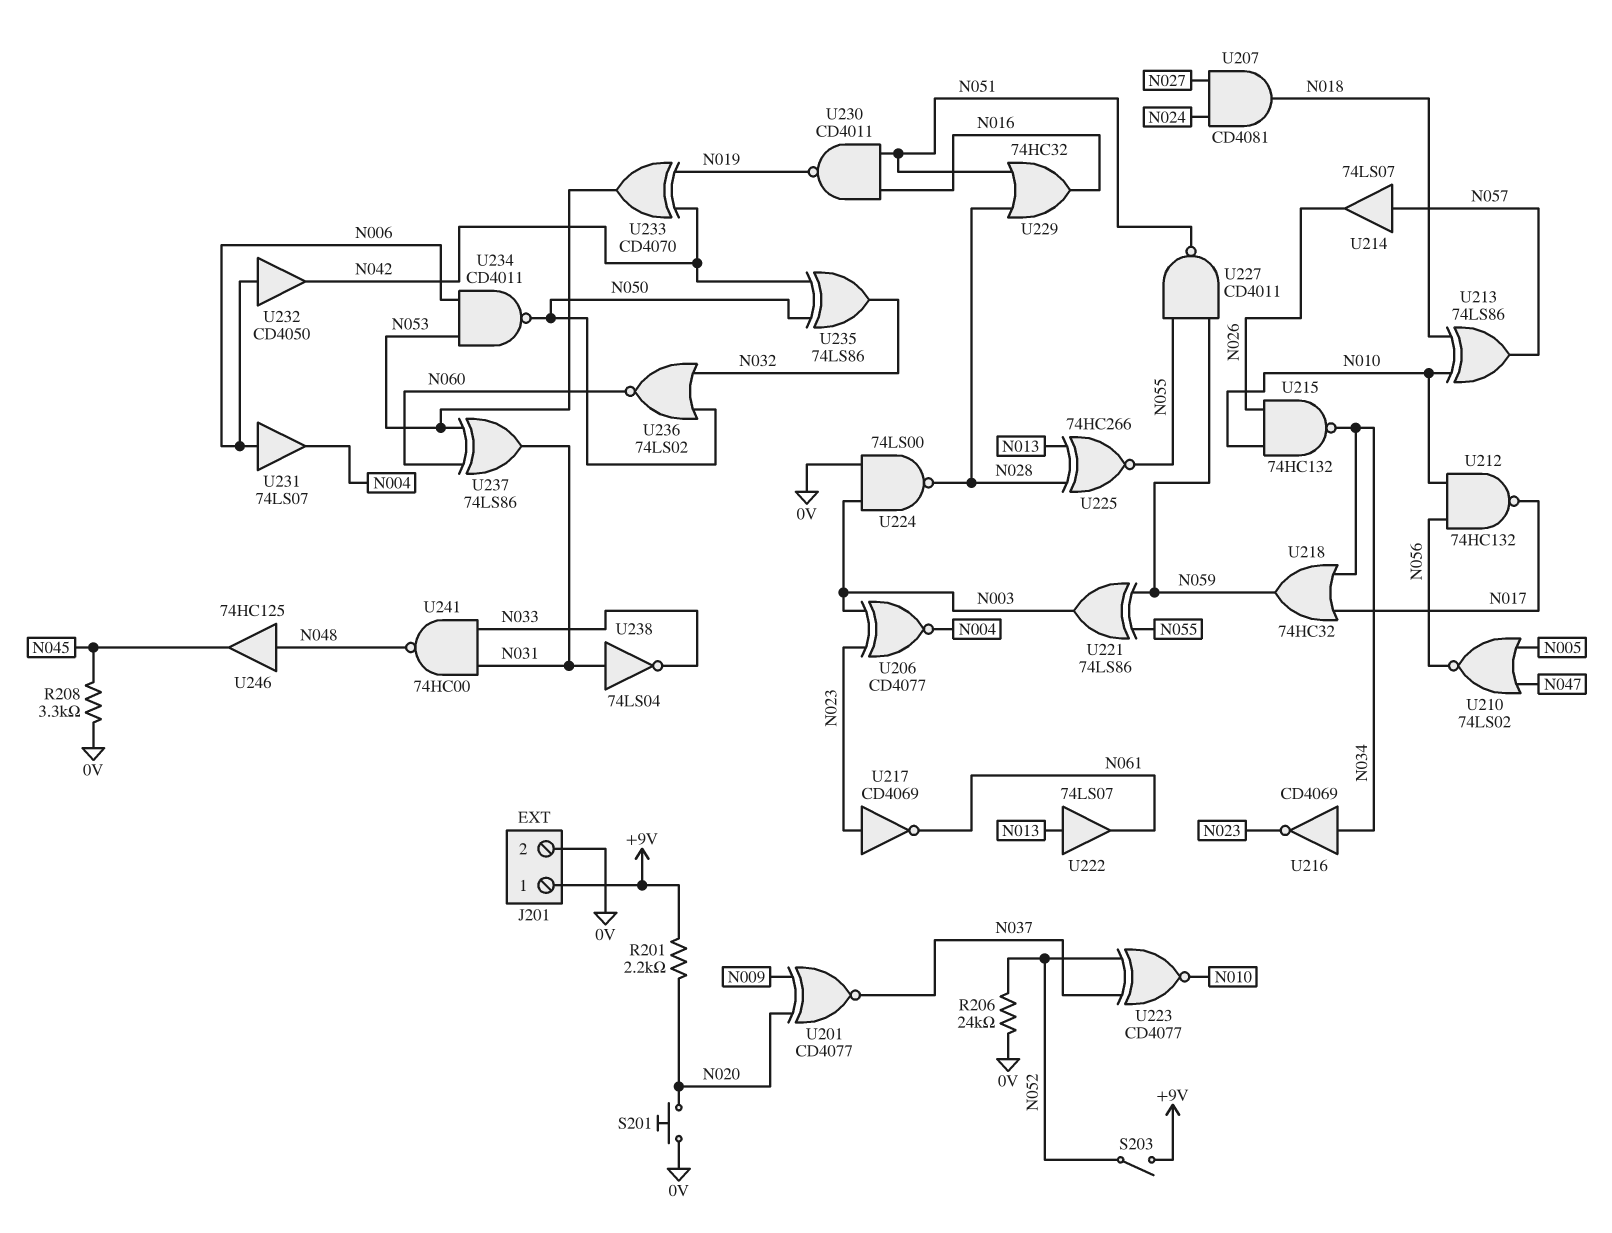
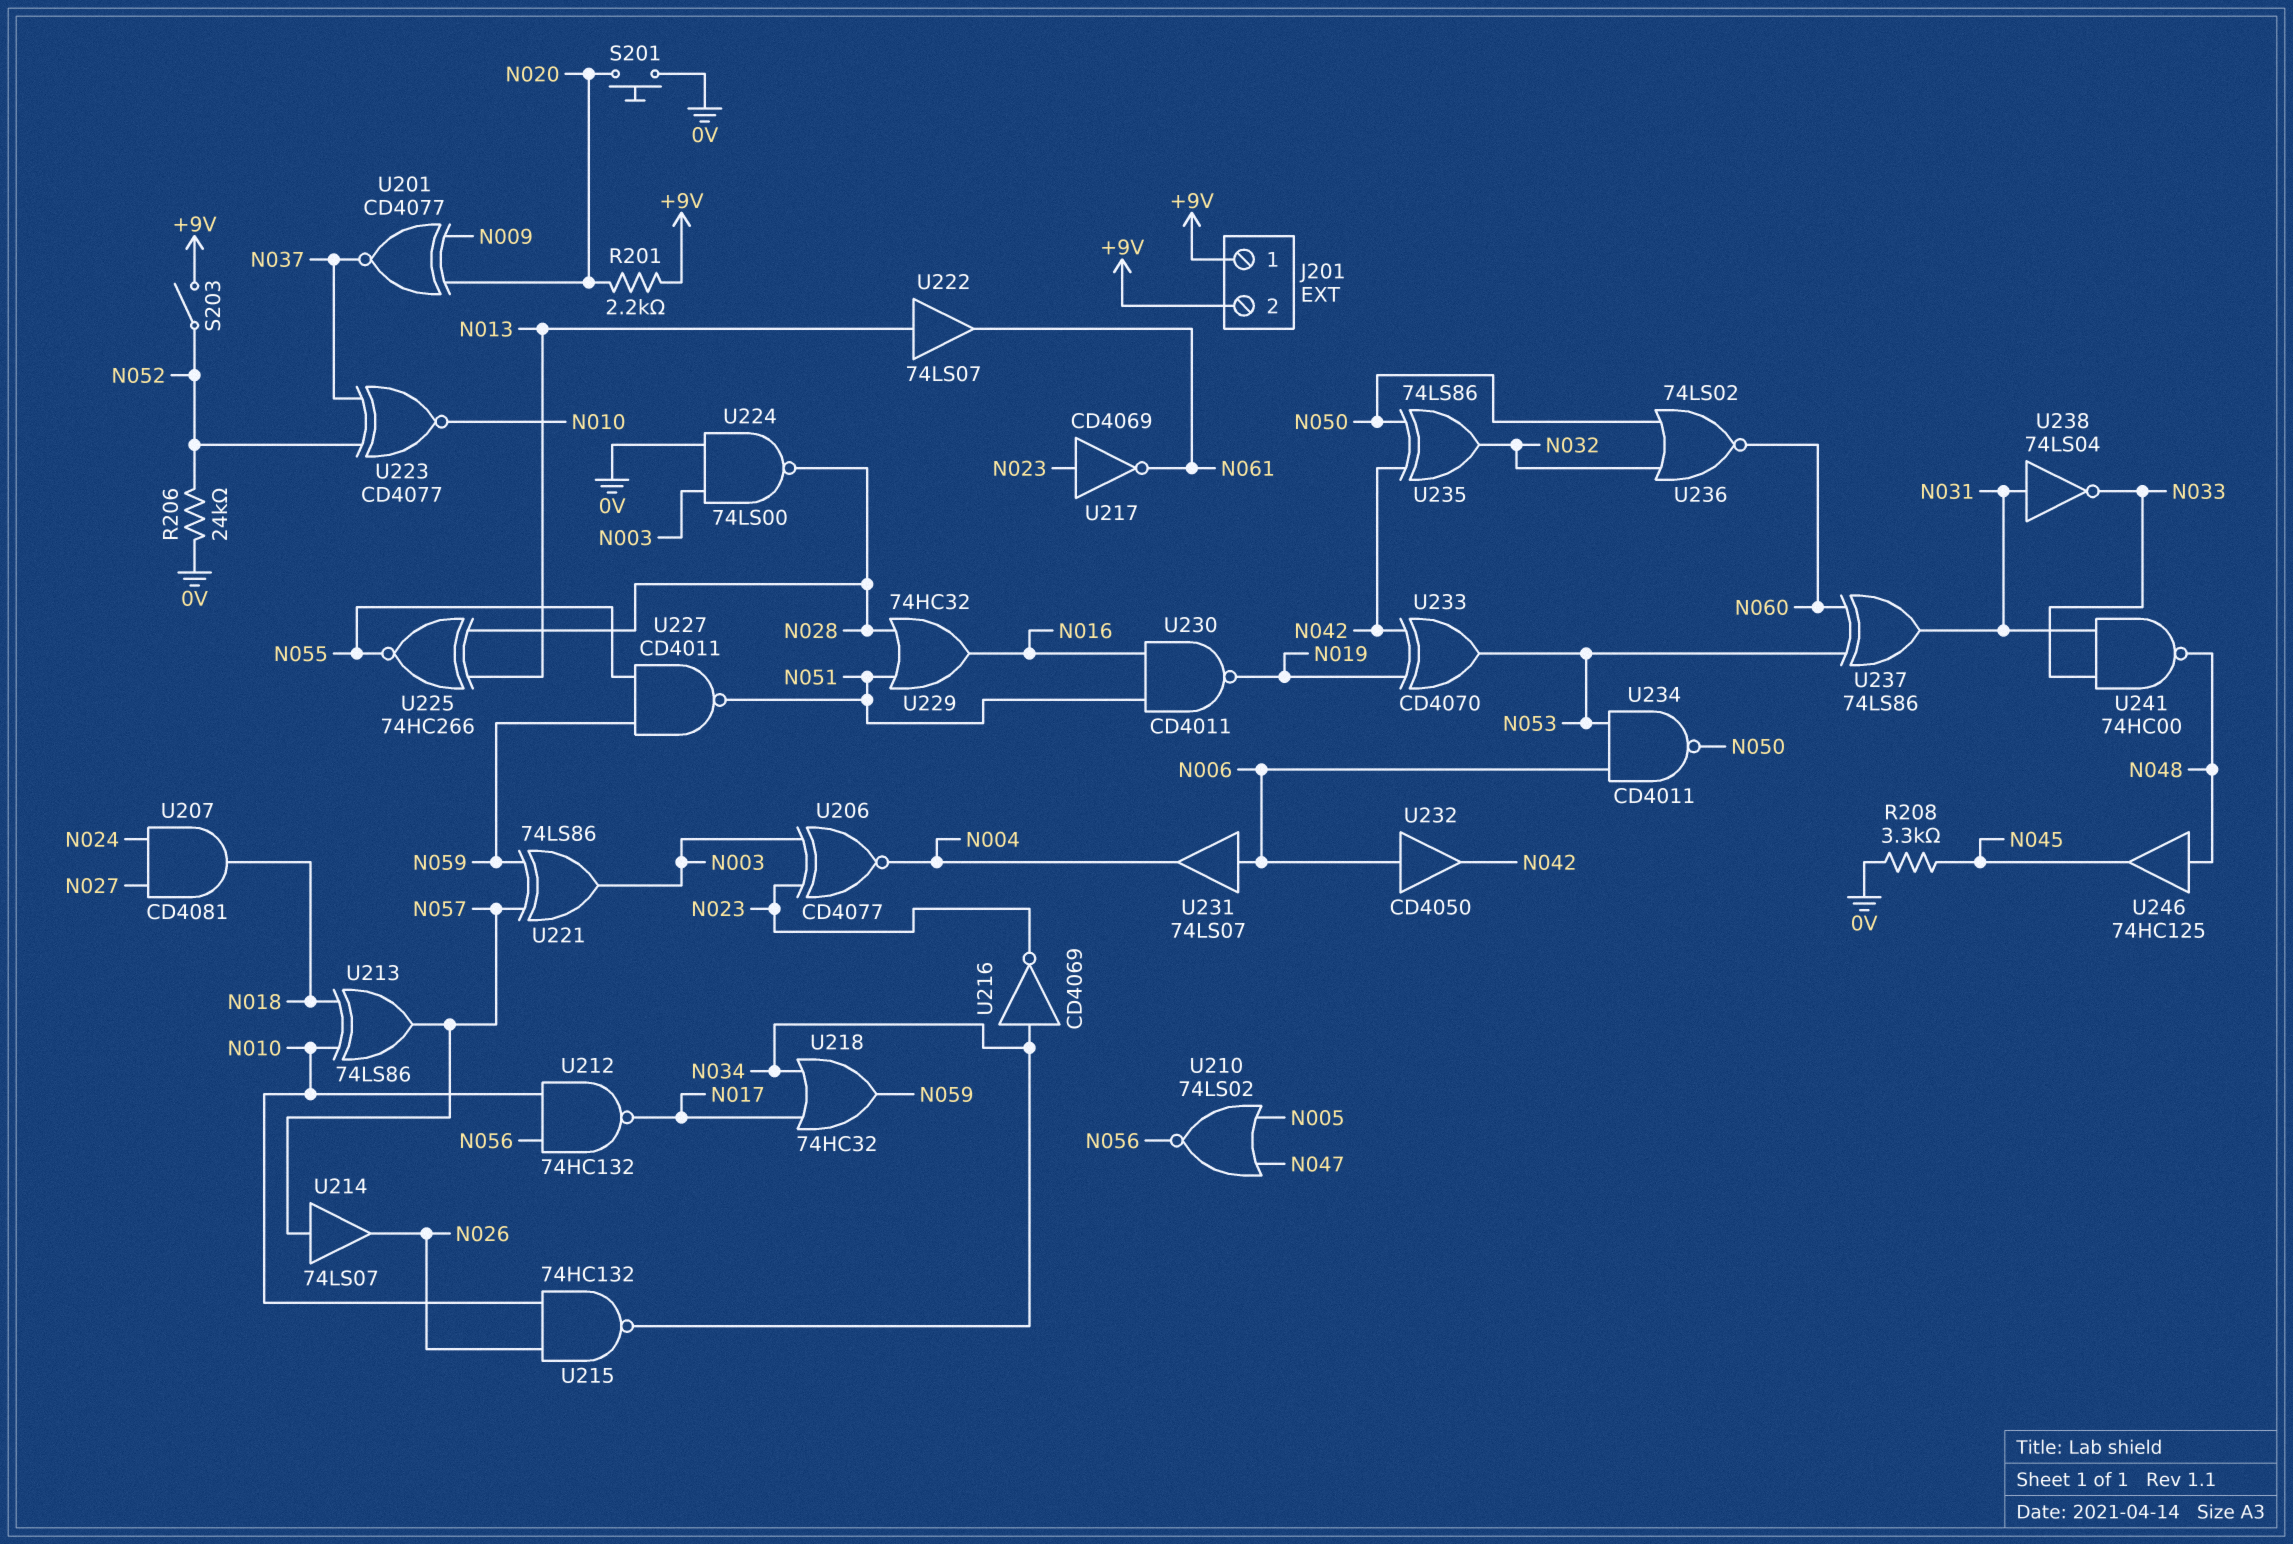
J201 pin 2: 0V -> +9V
U221: XOR 74LS86 (in N055, in N059, out N003) -> XOR 74LS86 (in N057, in N059, out N003)

